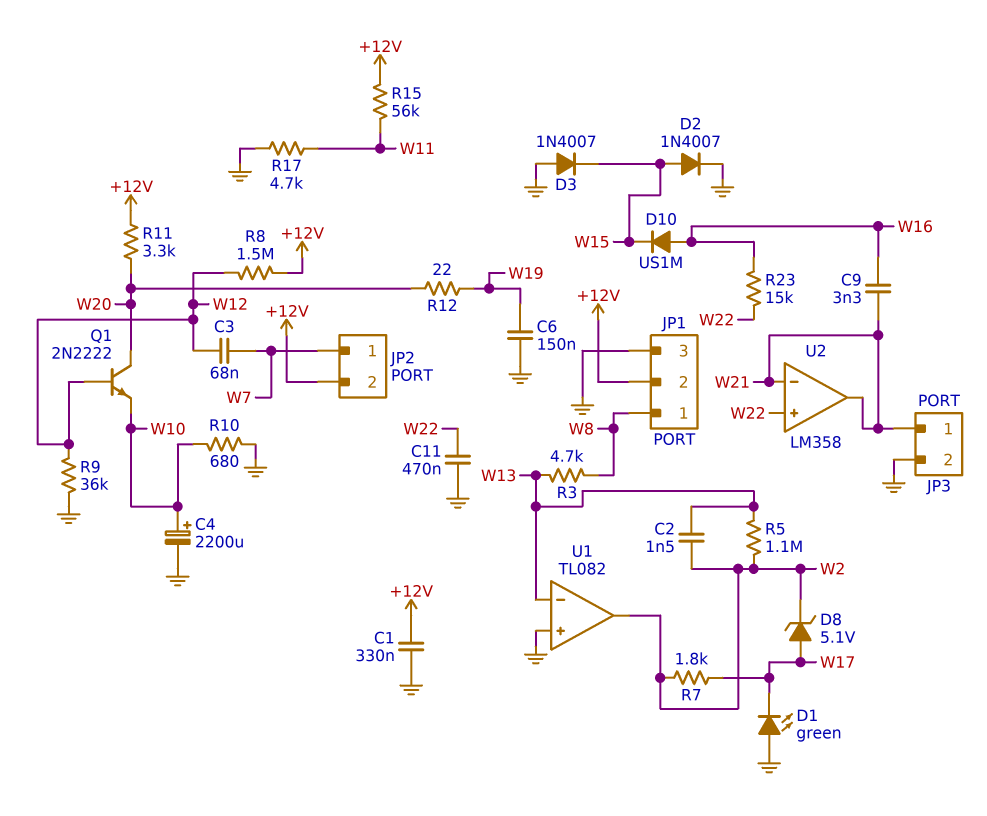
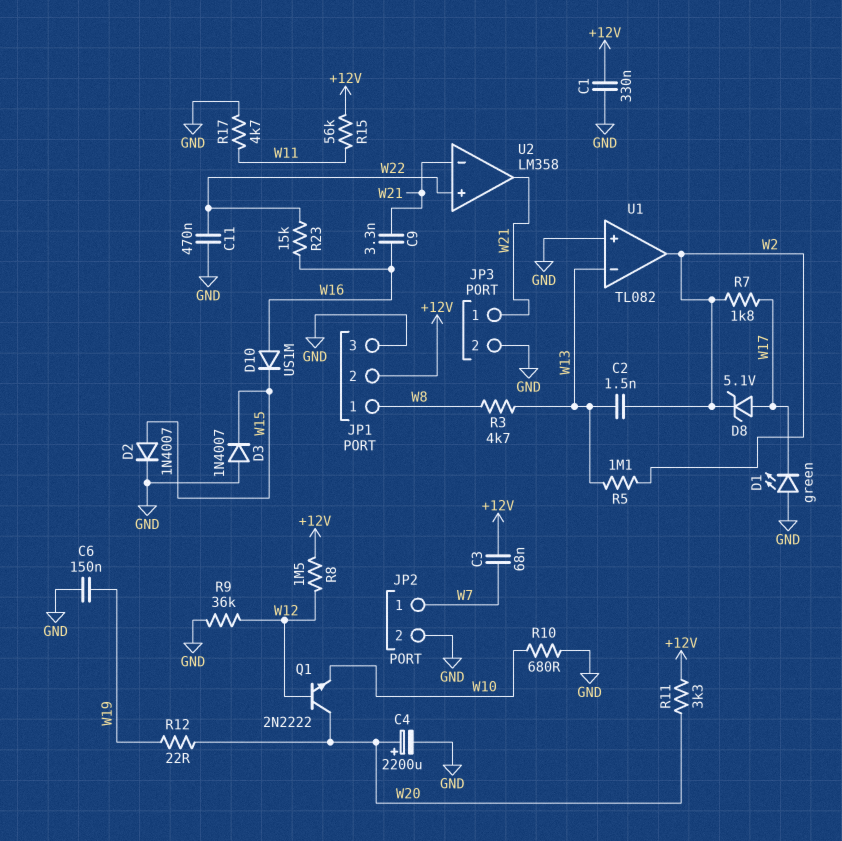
C3: 68nF (W7, W12) -> 68nF (+12V, W7)
C4: 2200uF (plus W10, minus GND) -> 2200uF (plus W20, minus GND)
JP2 pin 2: +12V -> GND

